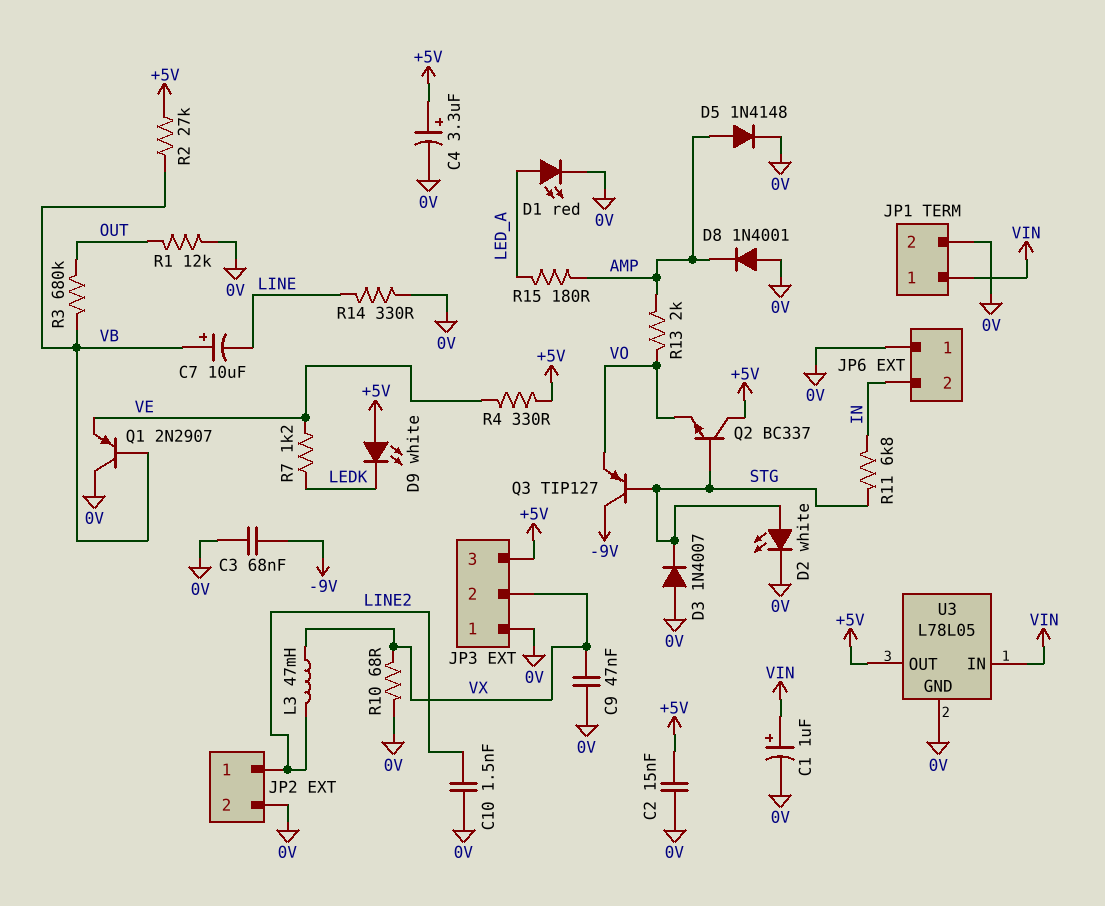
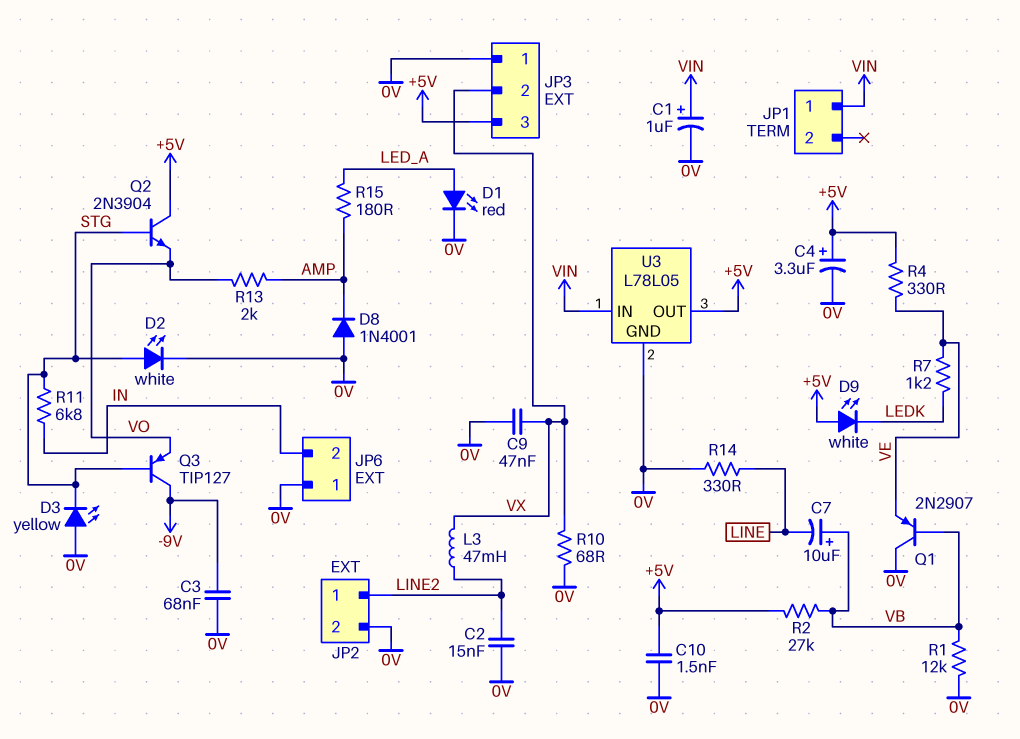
C2: 15nF (+5V, 0V) -> 15nF (0V, LINE2)
C10: 1.5nF (0V, LINE2) -> 1.5nF (+5V, 0V)
D3: diode 1N4007 (A 0V, K STG) -> LED yellow (A 0V, K STG)
D5: diode 1N4148 (A AMP, K 0V) -> none
JP1 pin 2: 0V -> none
Q2: NPN BC337 (B STG, C +5V, E VO) -> NPN 2N3904 (B STG, C +5V, E VO)
R1: 12k (0V, OUT) -> 12k (0V, VB)
R3: 680k (OUT, VB) -> none

